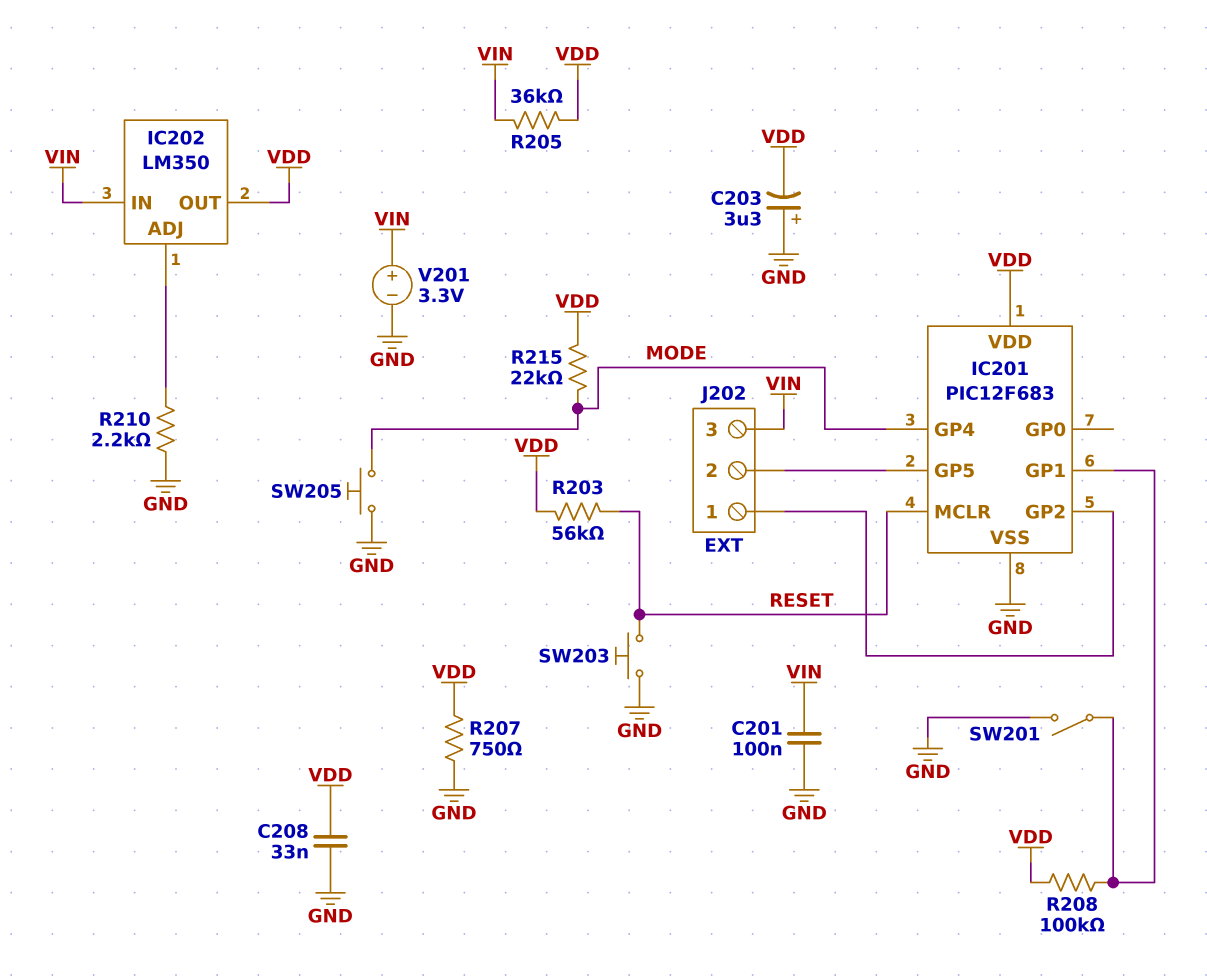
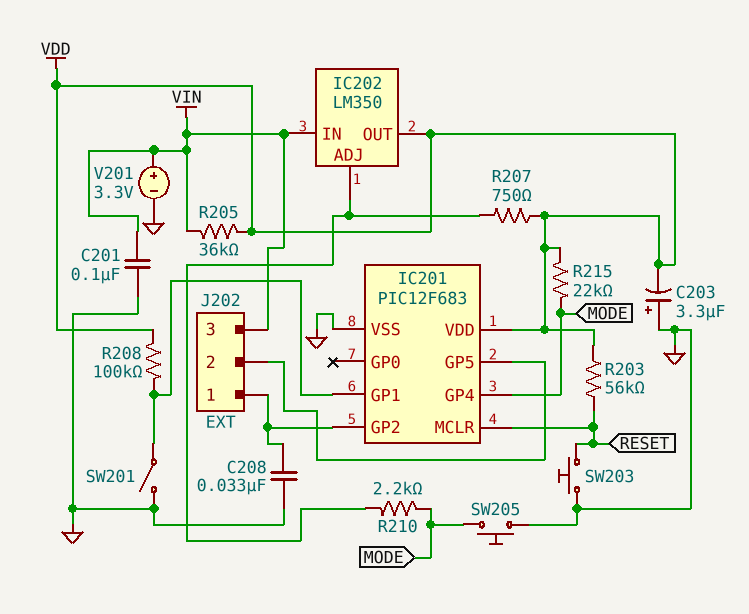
C208: 33nF (GND, VDD) -> 33nF (GND, IC201/GP2)
R207: 750 (GND, VDD) -> 750 (IC202/ADJ, VDD)
R210: 2.2k (GND, IC202/ADJ) -> 2.2k (IC202/ADJ, MODE)

